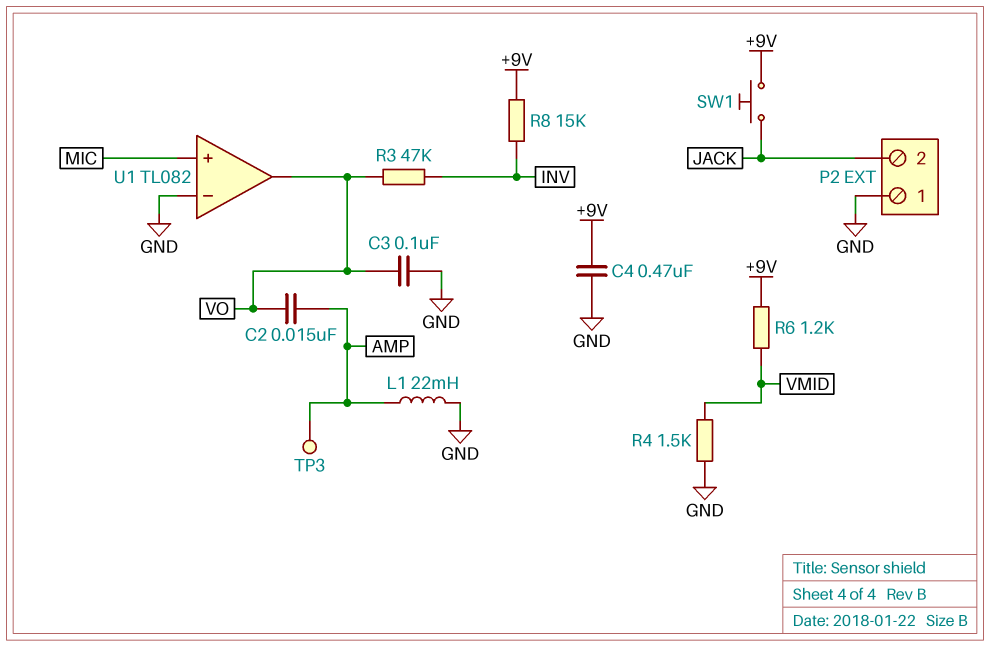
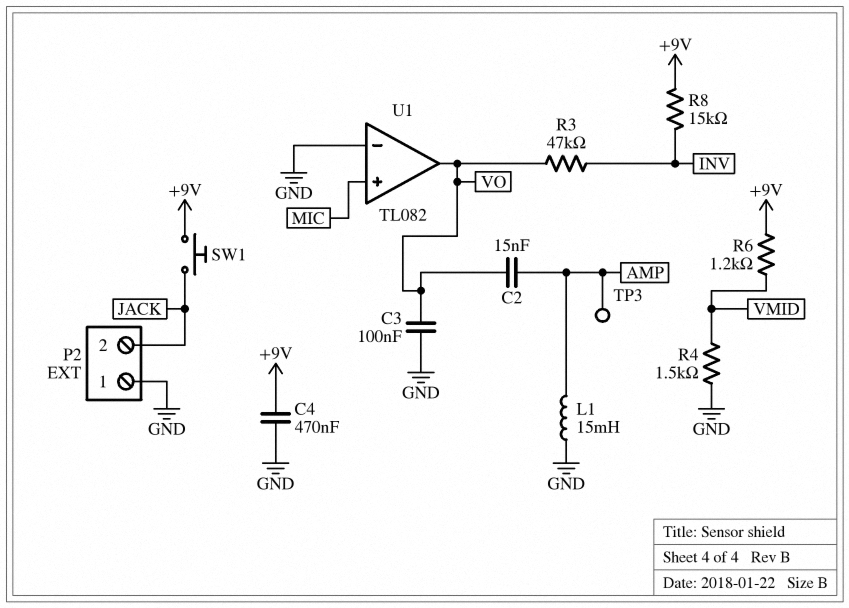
L1: 22mH (AMP, GND) -> 15mH (AMP, GND)

